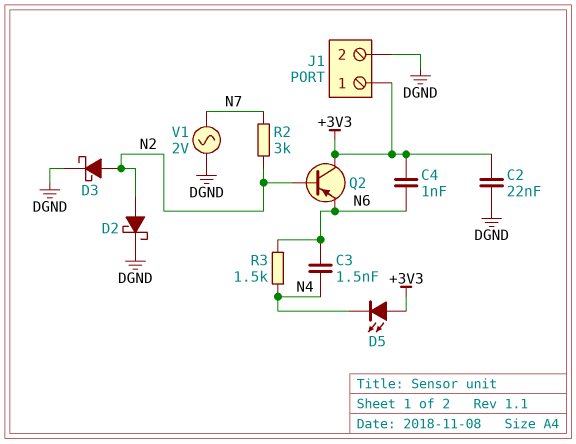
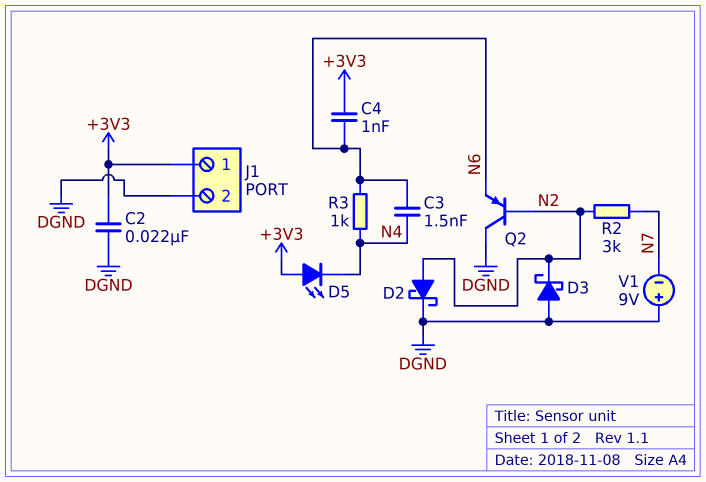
D3: schottky (A N2, K DGND) -> schottky (A DGND, K N2)
Q2: PNP (B N2, C +3V3, E N6) -> PNP (B N2, C DGND, E N6)
R3: 1.5k (N4, N6) -> 1k (N4, N6)
V1: AC 2V (DGND, N7) -> 9V (plus DGND, minus N7)

